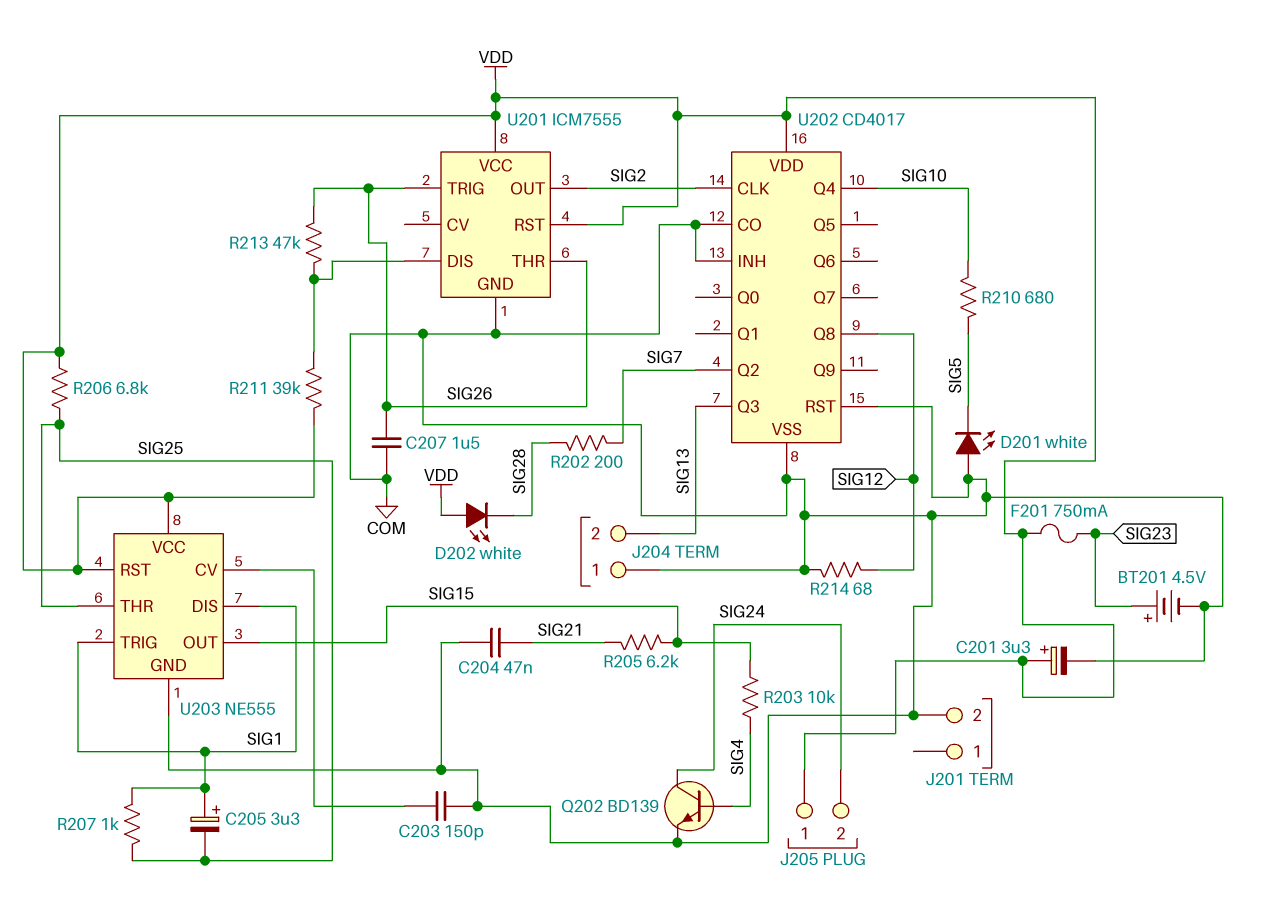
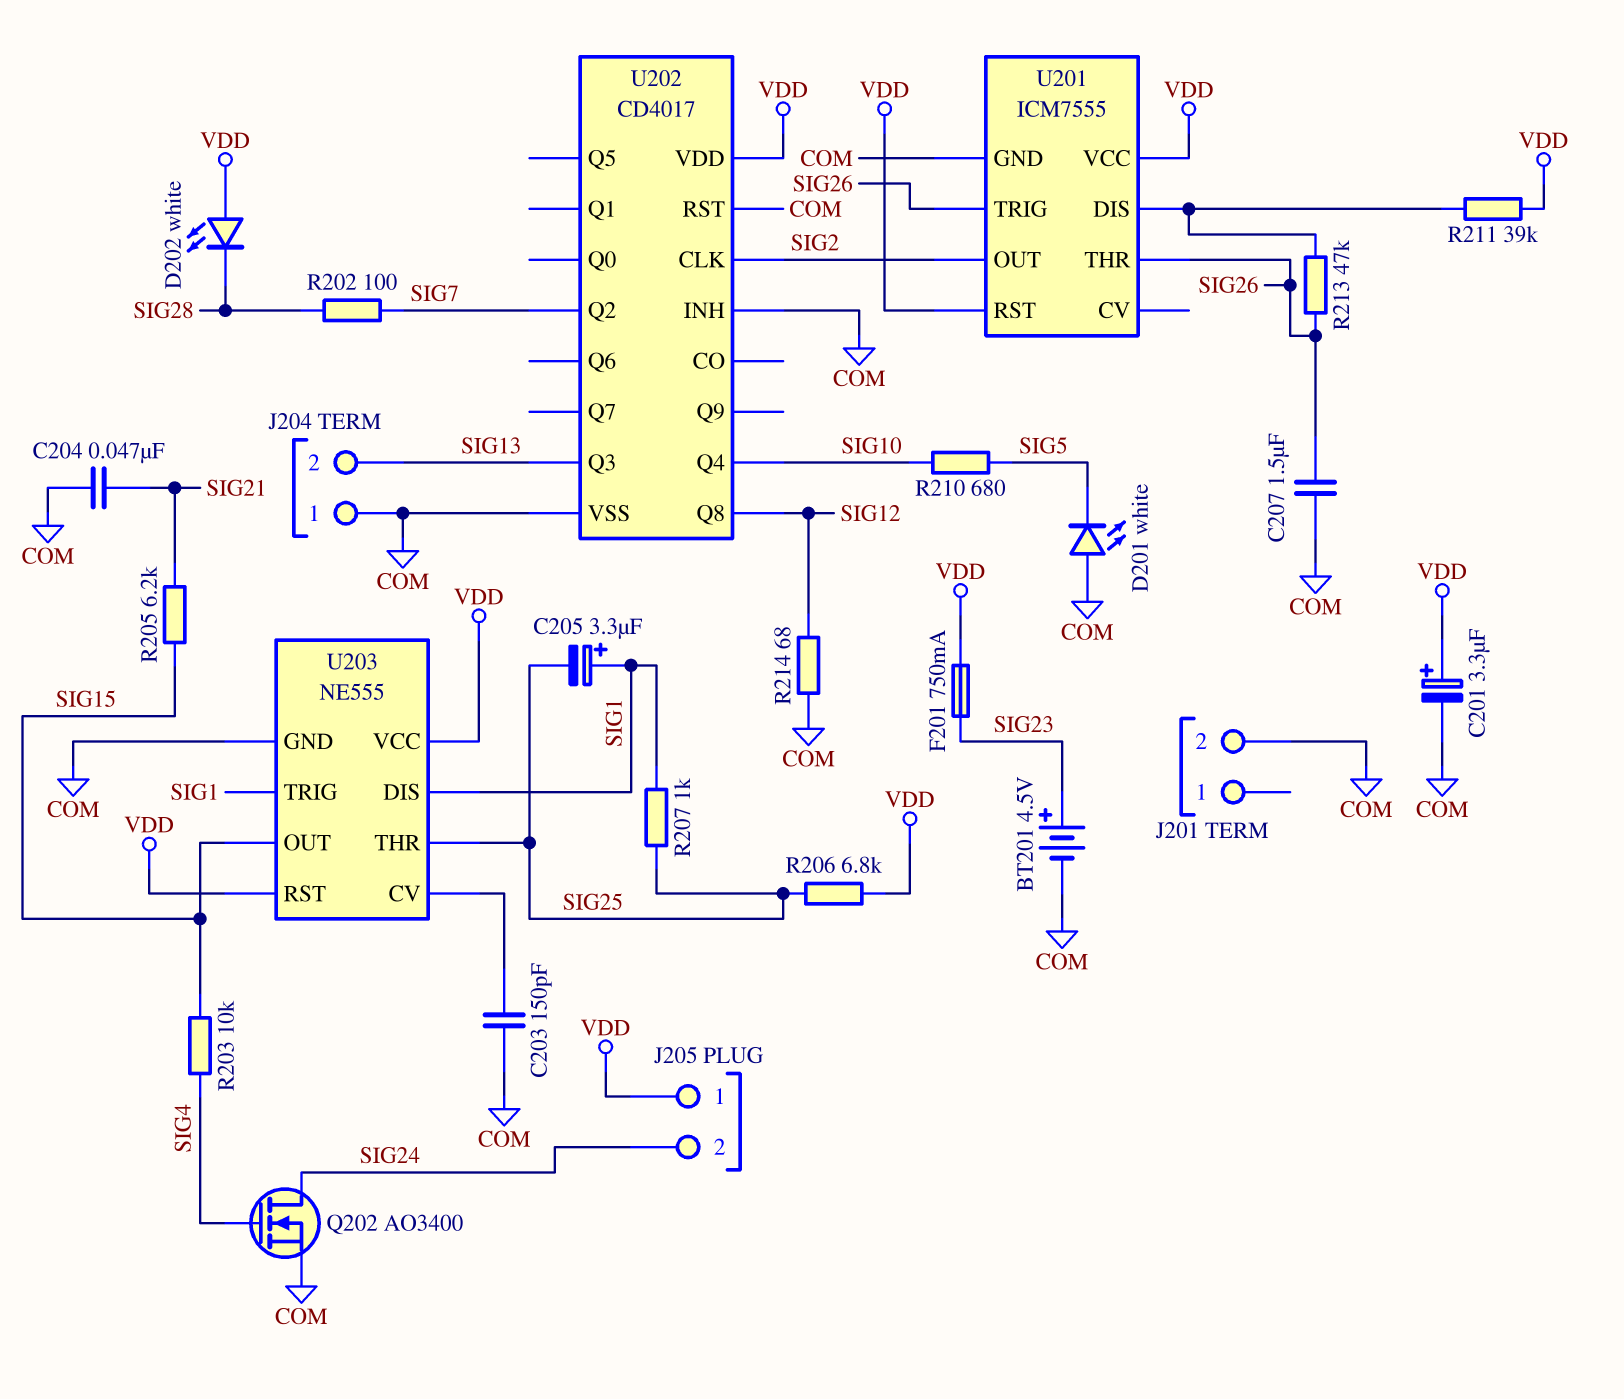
Q202: NPN BD139 (B SIG4, C SIG24, E COM) -> NMOS AO3400 (G SIG4, D SIG24, S COM)
R202: 200 (SIG7, SIG28) -> 100 (SIG7, SIG28)
U202 pin CO: COM -> none

